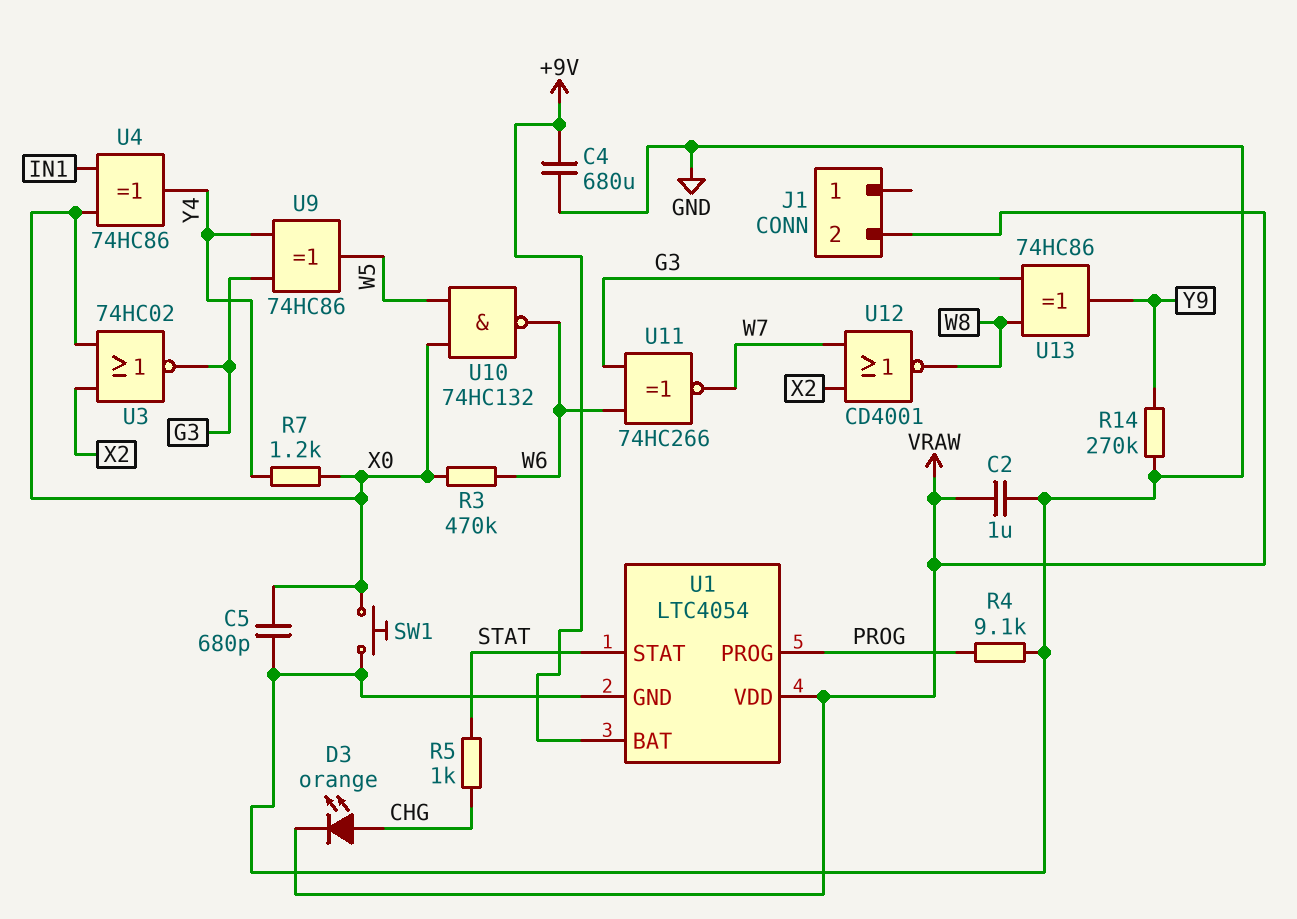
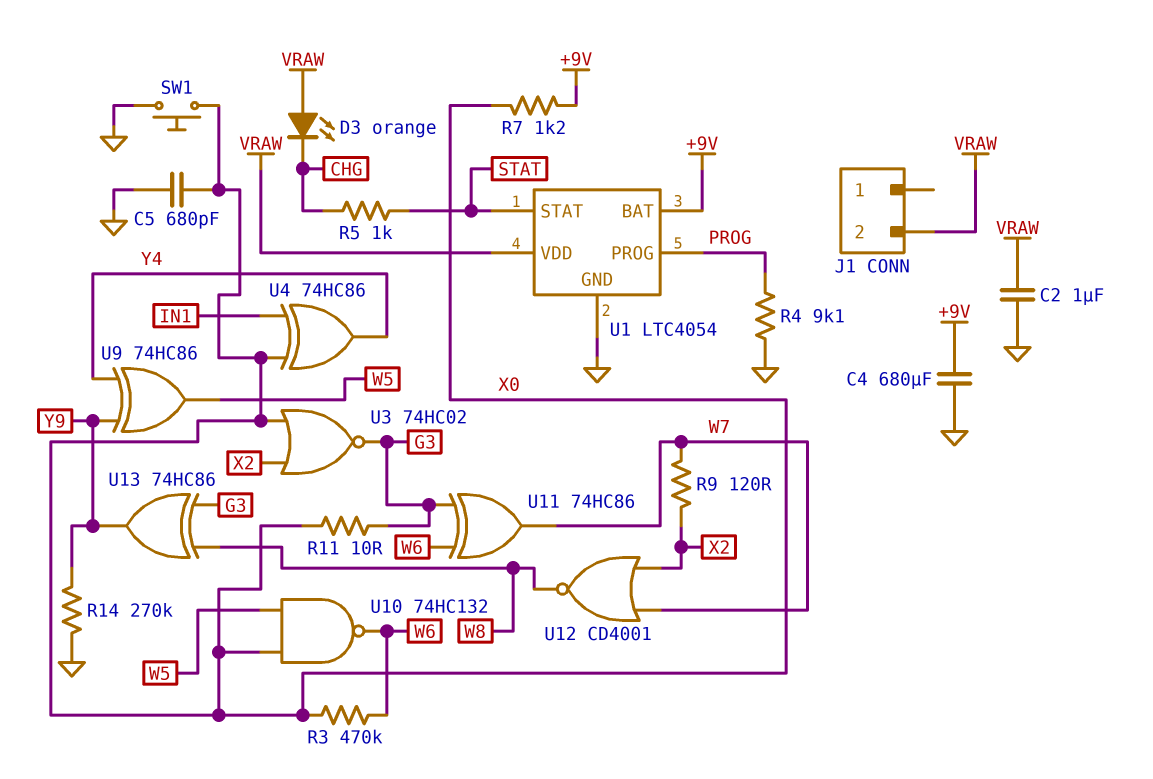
D3: LED orange (A CHG, K VRAW) -> LED orange (A VRAW, K CHG)
R7: 1.2k (X0, Y4) -> 1.2k (+9V, X0)
R9: none -> 120 (W7, X2)
R11: none -> 10 (G3, X0)
U9: XOR 74HC86 (in G3, in Y4, out W5) -> XOR 74HC86 (in Y4, in Y9, out W5)
U11: XNOR 74HC266 (in G3, in W6, out W7) -> XOR 74HC86 (in G3, in W6, out W7)

